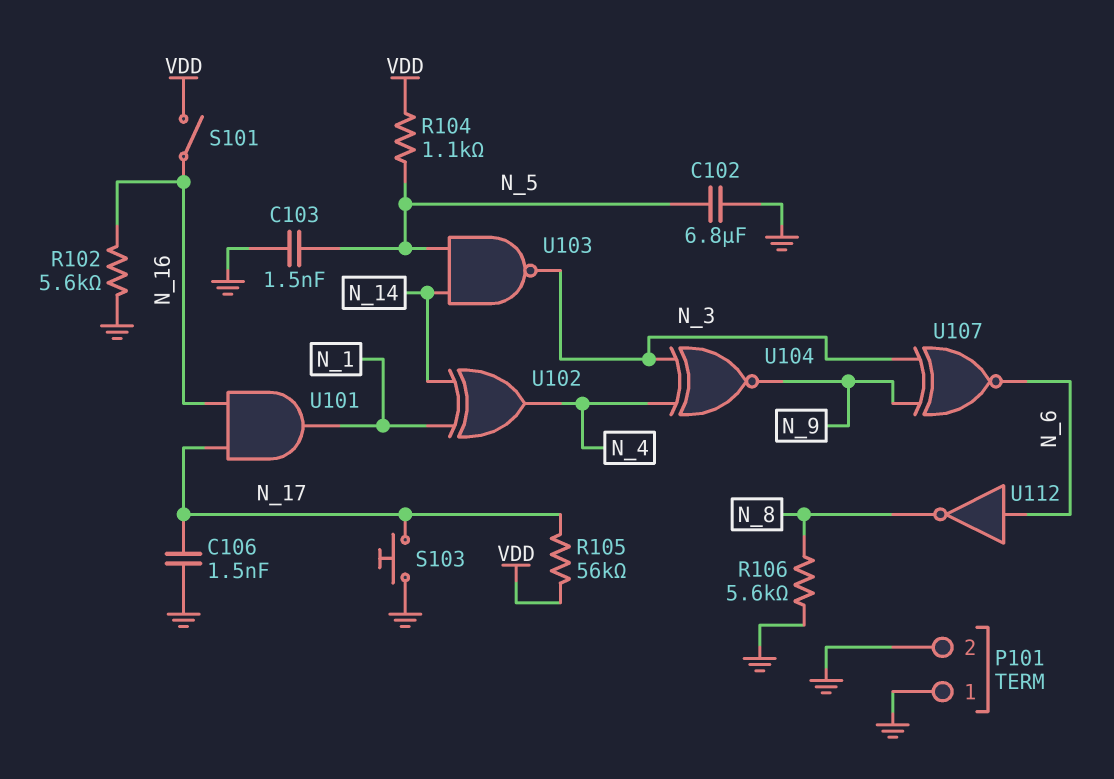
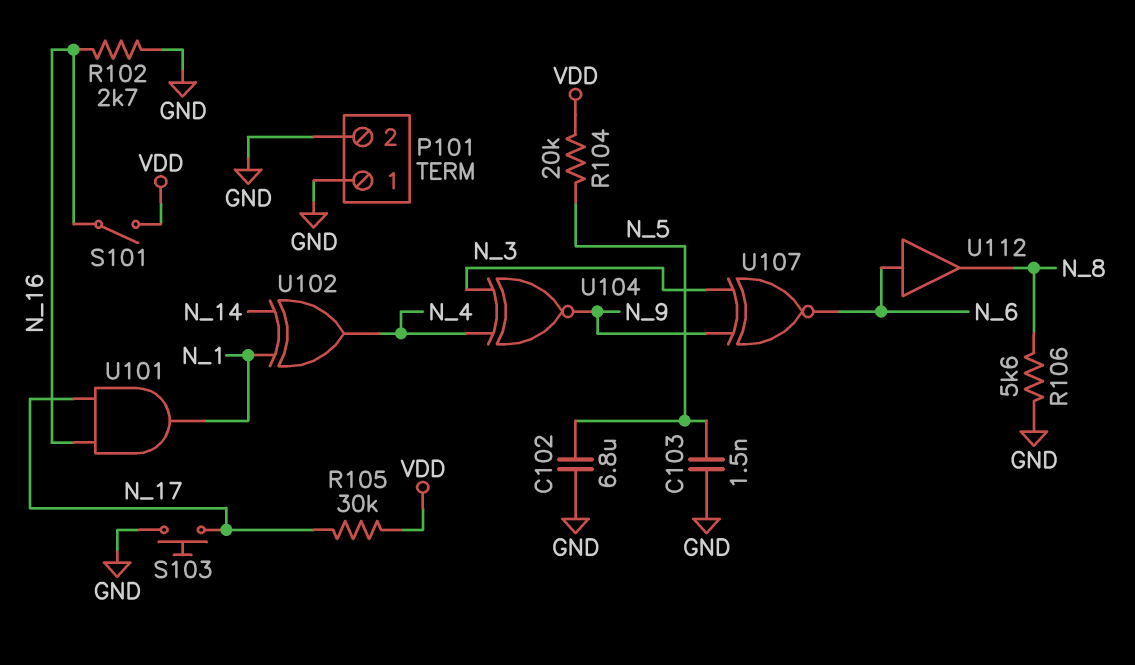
C106: 1.5nF (GND, N_17) -> none
R102: 5.6k (GND, N_16) -> 2.7k (GND, N_16)
R104: 1.1k (N_5, VDD) -> 20k (N_5, VDD)
R105: 56k (N_17, VDD) -> 30k (N_17, VDD)
U103: NAND (in N_5, in N_14, out N_3) -> none
U112: NOT (in N_6, out N_8) -> buffer (in N_6, out N_8)

